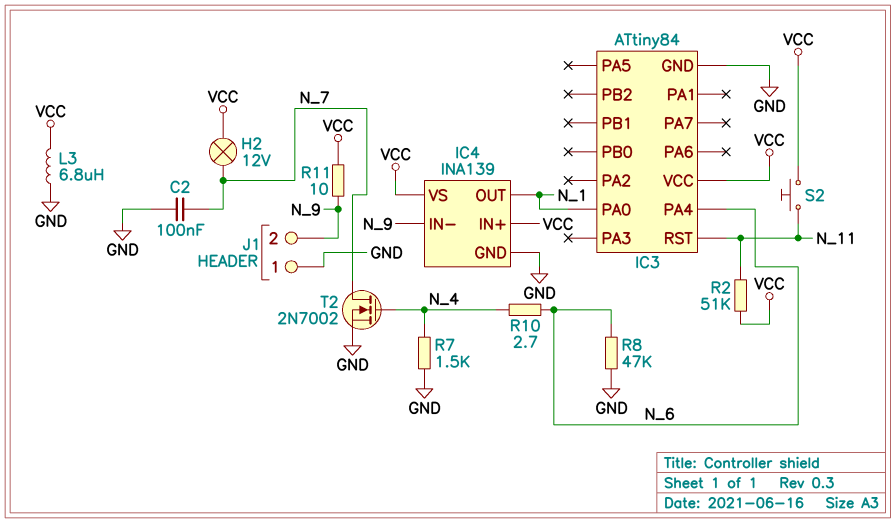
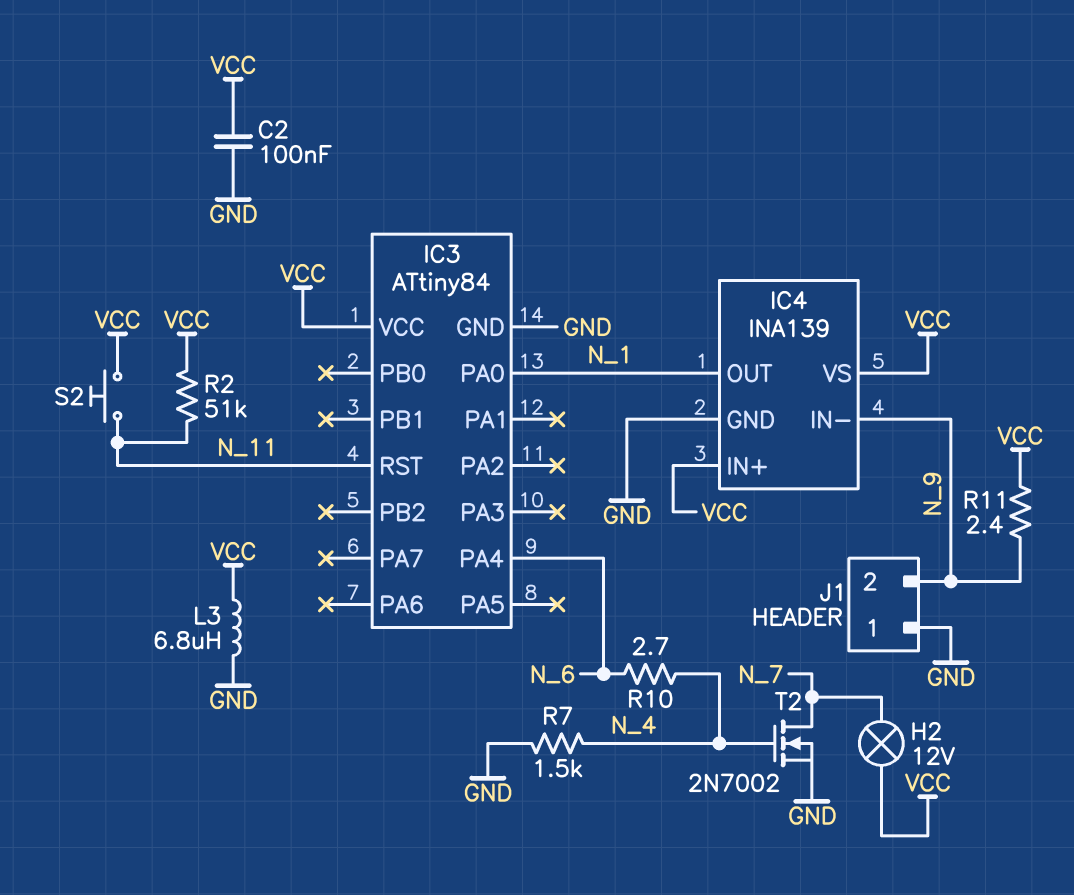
C2: 100nF (GND, N_7) -> 100nF (GND, VCC)
R8: 47k (GND, N_6) -> none
R11: 10 (N_9, VCC) -> 2.4 (N_9, VCC)

